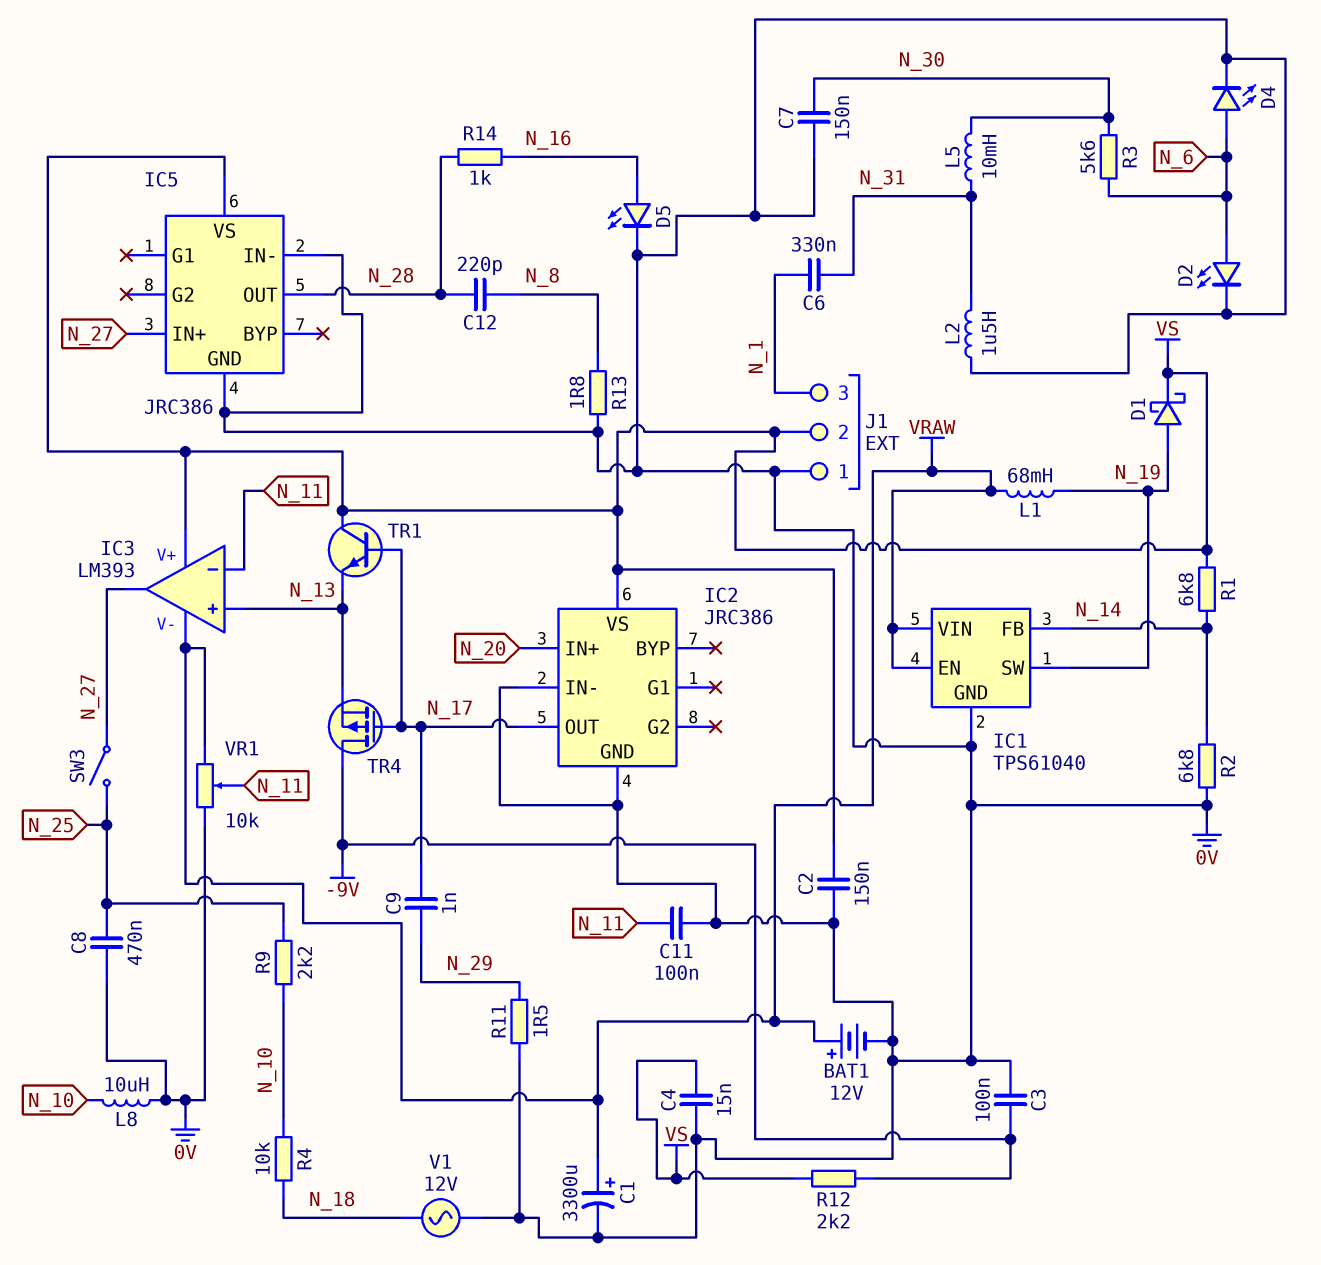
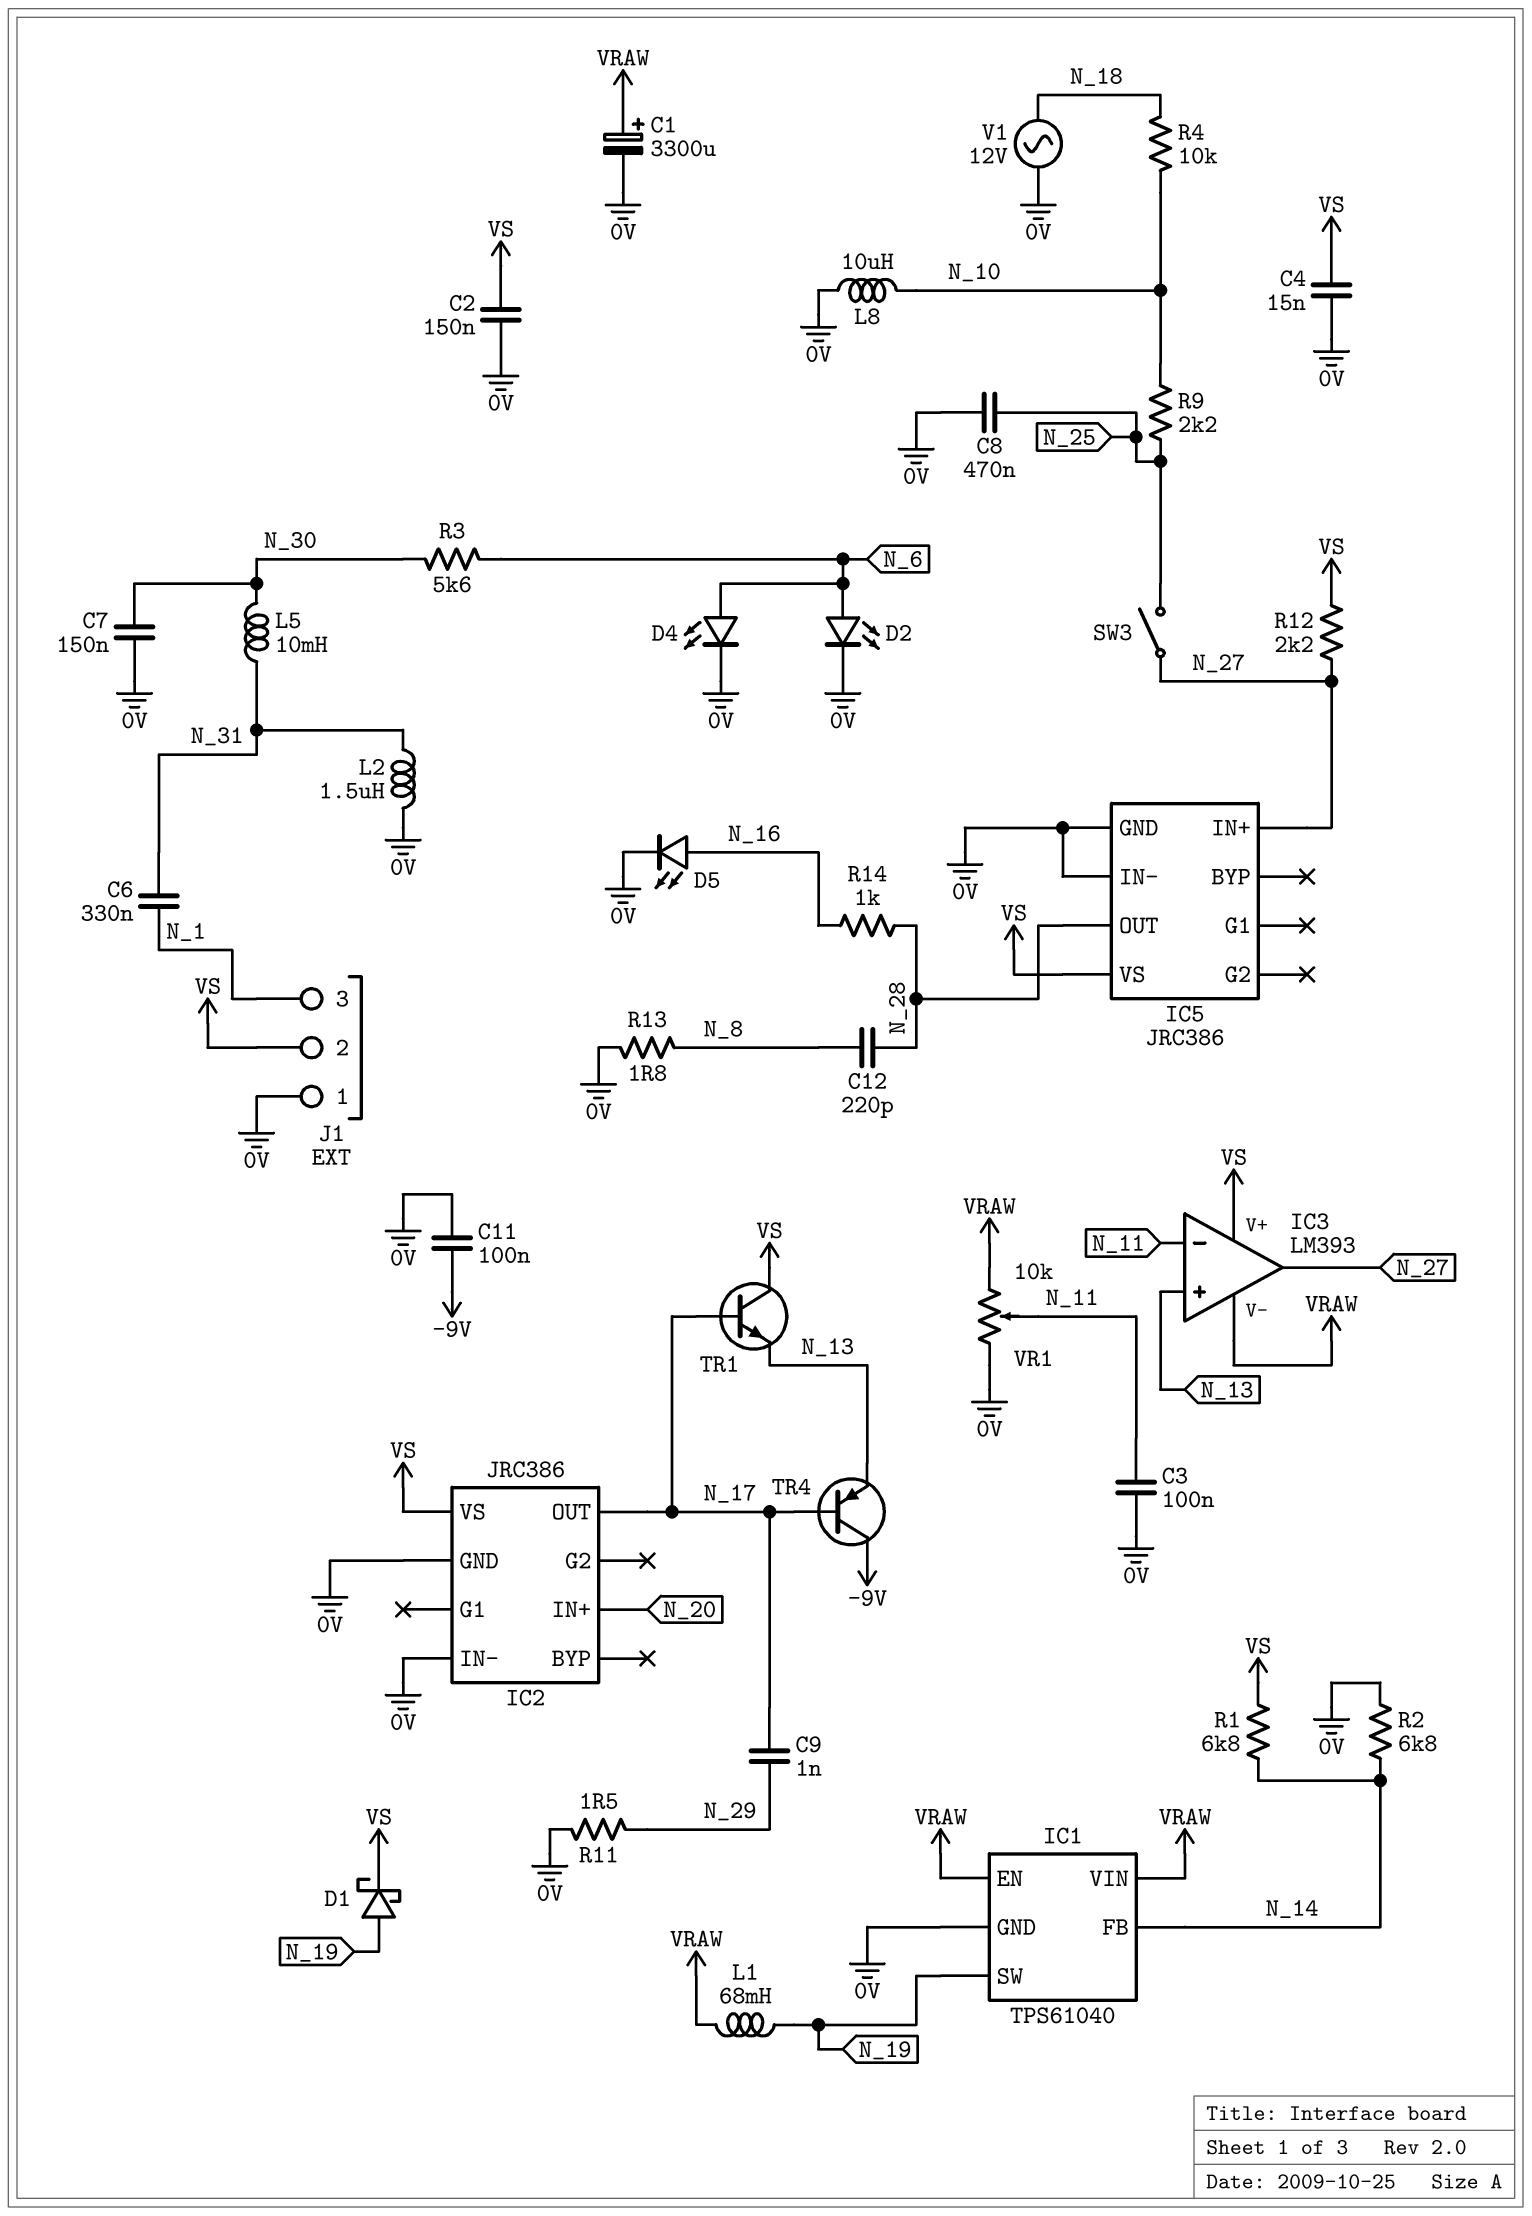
BAT1: 12V (plus VRAW, minus 0V) -> none
C3: 100nF (-9V, 0V) -> 100nF (0V, N_11)
C11: 100nF (0V, N_11) -> 100nF (-9V, 0V)
R12: 2.2k (-9V, VS) -> 2.2k (N_27, VS)
TR4: PMOS (G N_17, D -9V, S N_13) -> PNP (B N_17, C -9V, E N_13)

